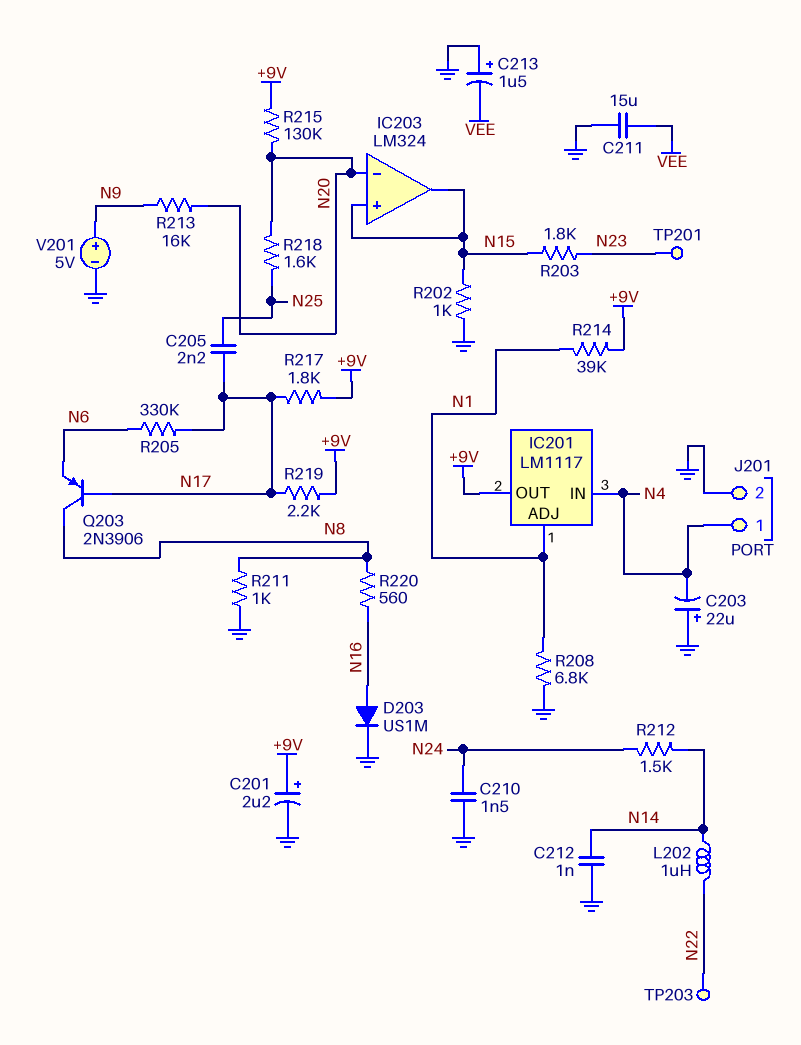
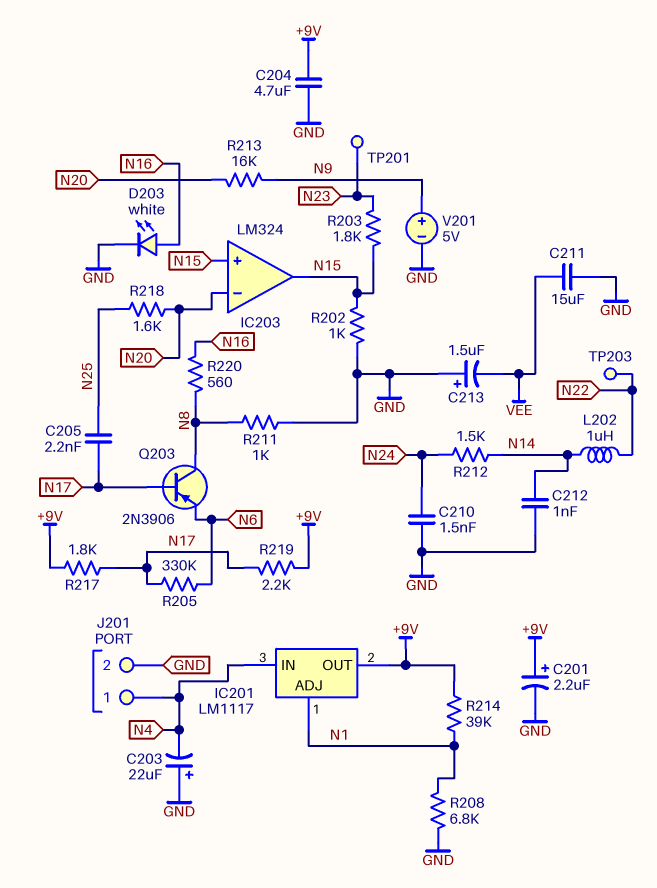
C204: none -> 4.7uF (+9V, GND)
D203: diode US1M (A N16, K GND) -> LED white (A N16, K GND)
R215: 130k (+9V, N20) -> none

